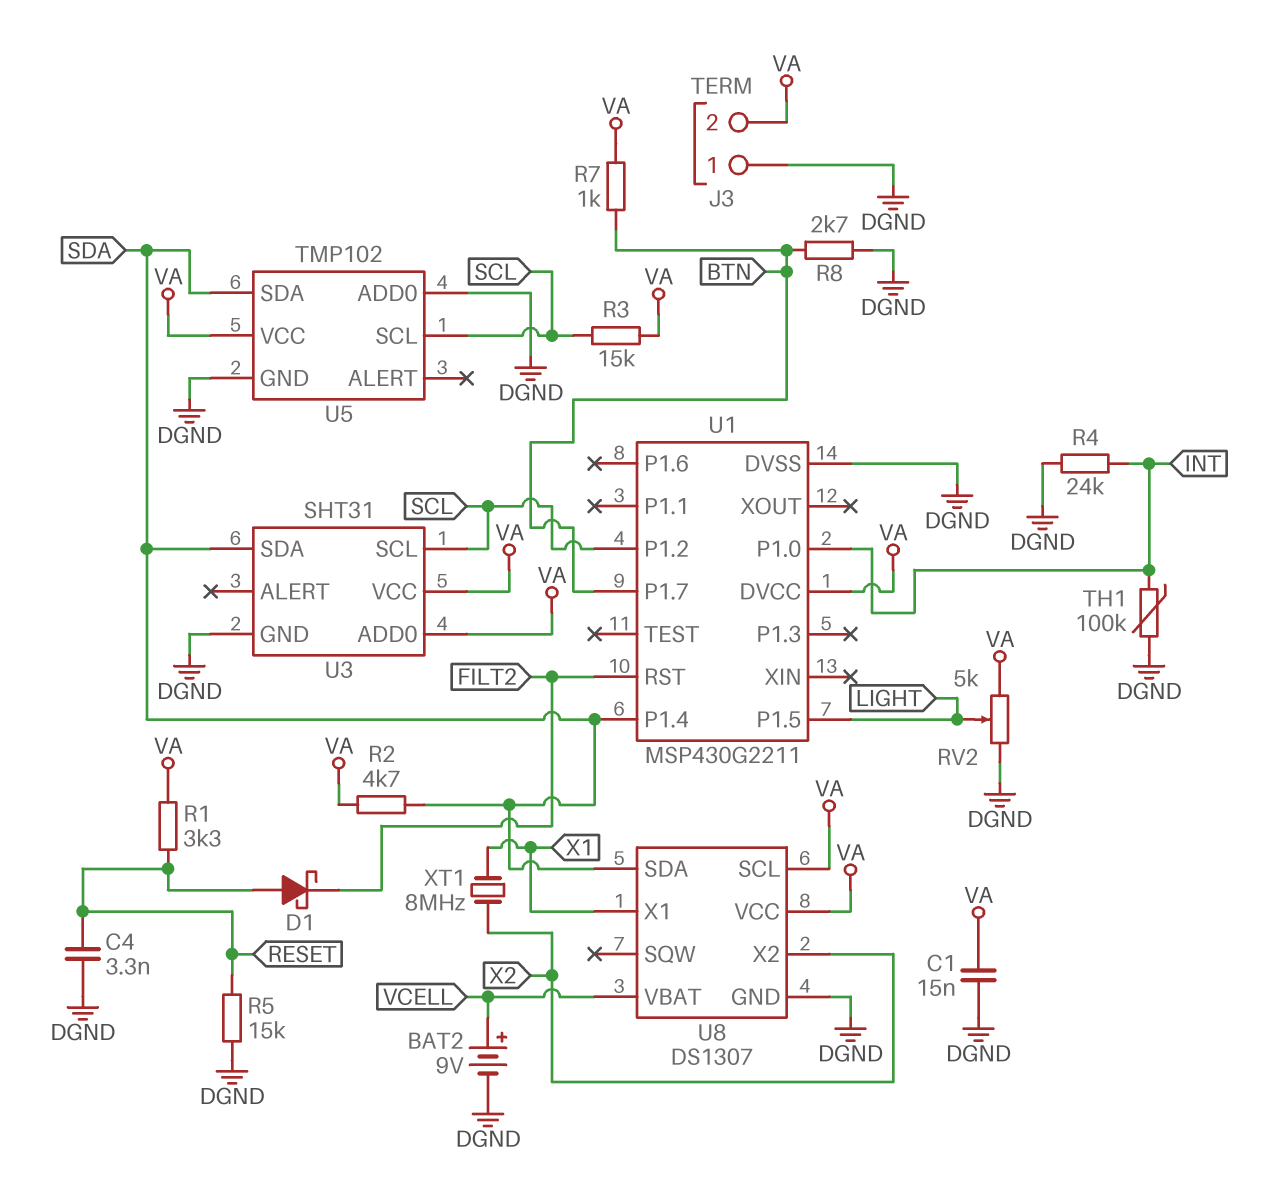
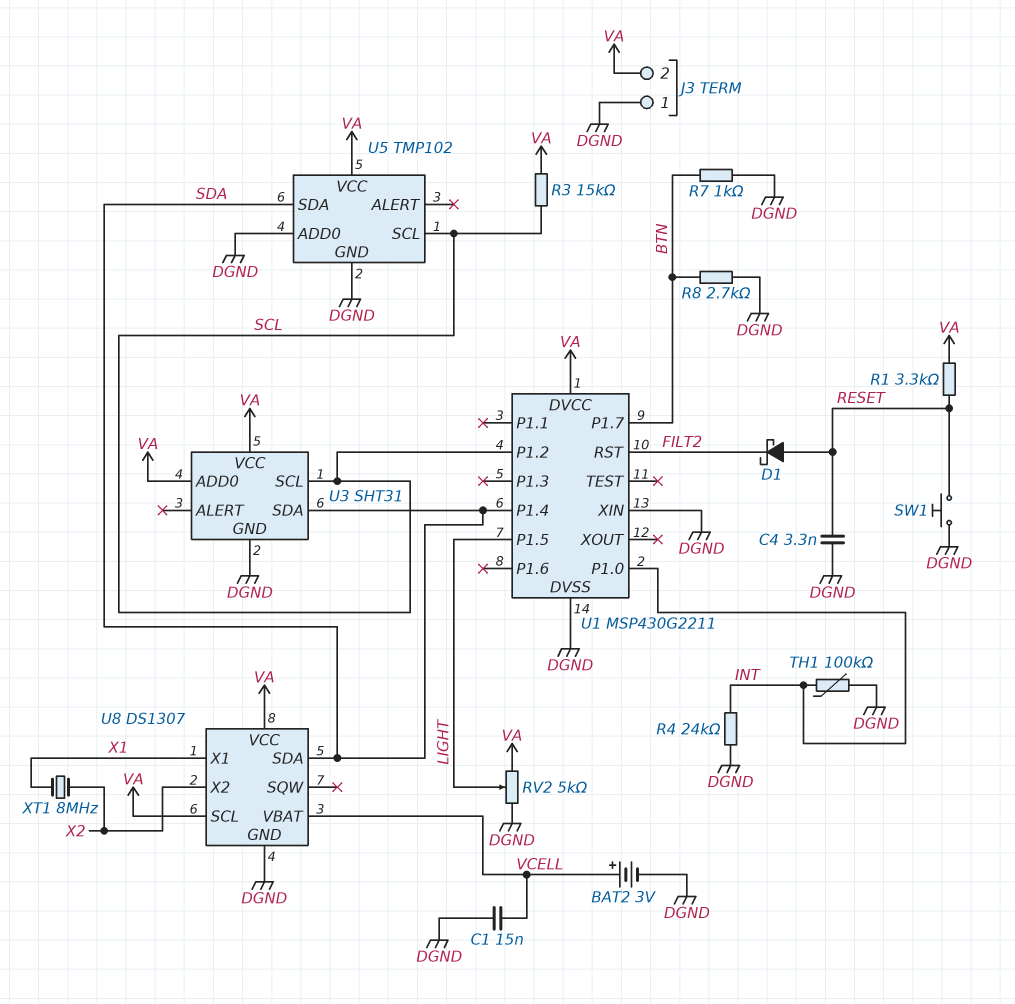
BAT2: 9V (plus VCELL, minus DGND) -> 3V (plus VCELL, minus DGND)
C1: 15nF (DGND, VA) -> 15nF (DGND, VCELL)
R2: 4.7k (SDA, VA) -> none
R5: 15k (DGND, RESET) -> none
R7: 1k (BTN, VA) -> 1k (BTN, DGND)
SW1: none -> button (DGND, RESET)
U1 pin XIN: none -> DGND

